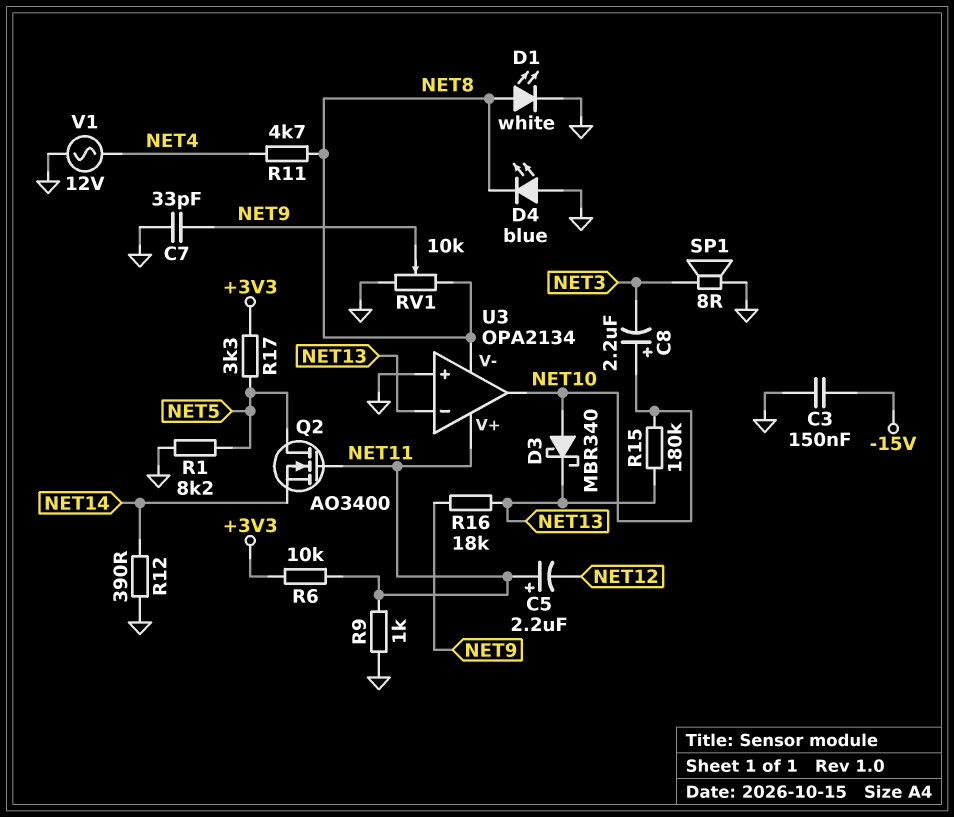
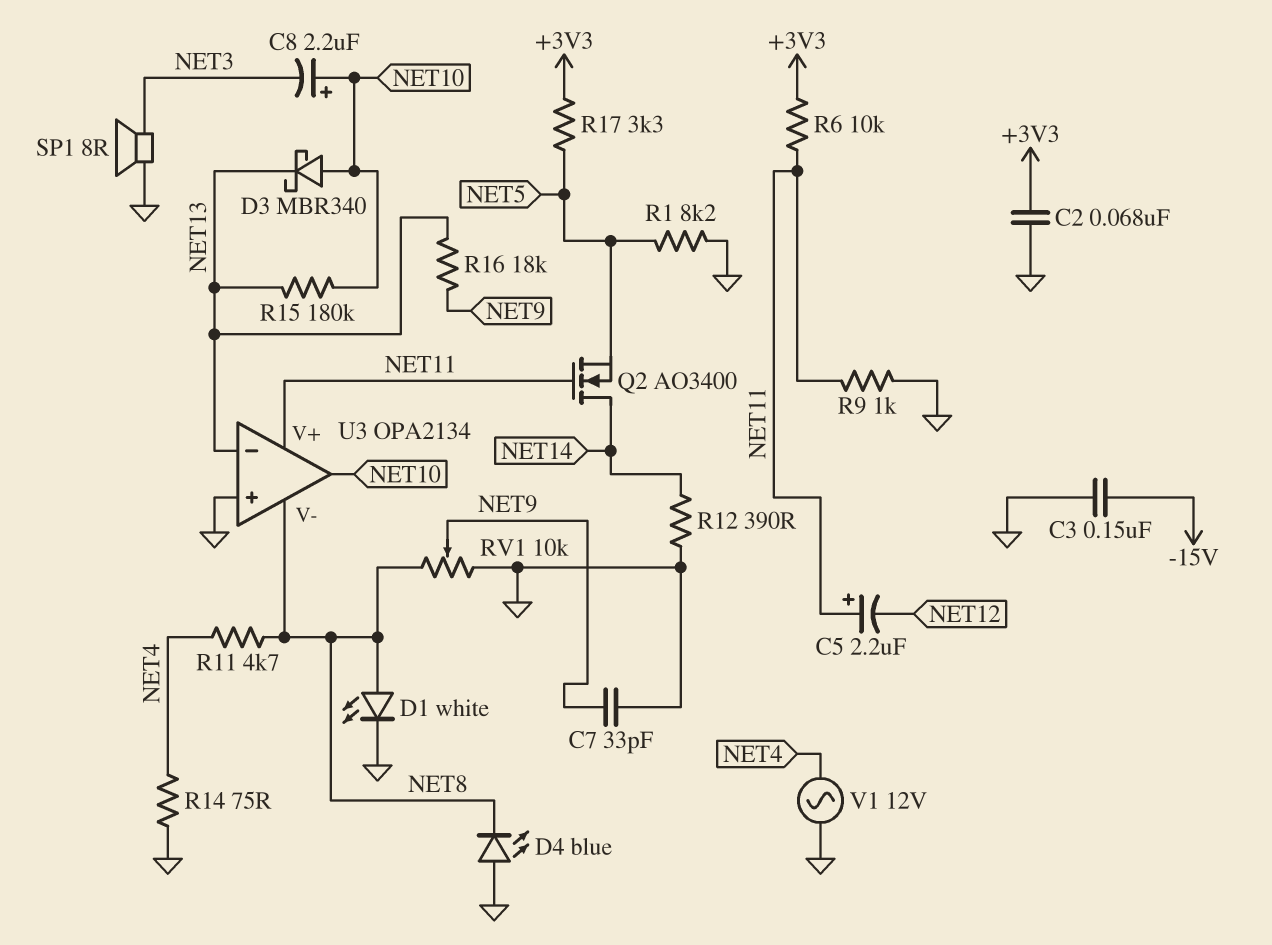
C2: none -> 68nF (+3V3, GND)
Q2: NMOS AO3400 (G NET11, D NET5, S NET14) -> NMOS AO3400 (G NET11, D NET14, S NET5)
R14: none -> 75 (GND, NET4)

